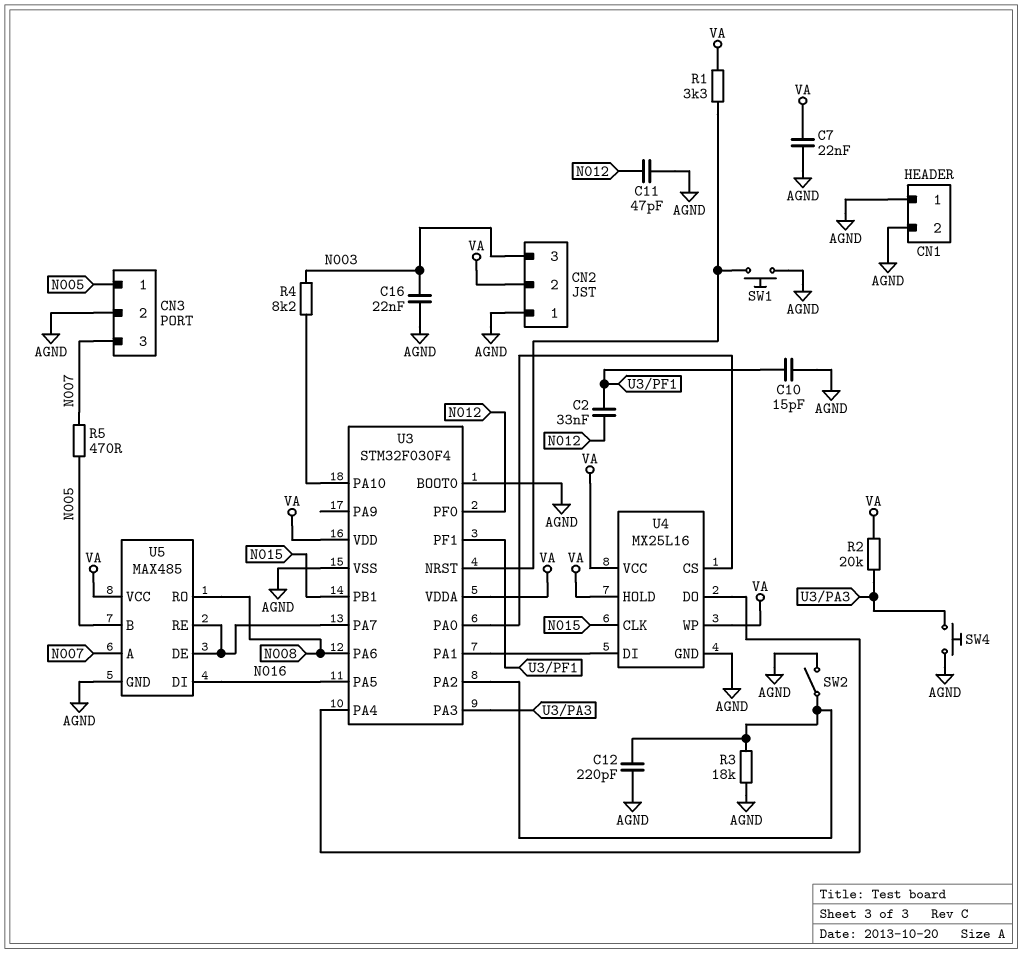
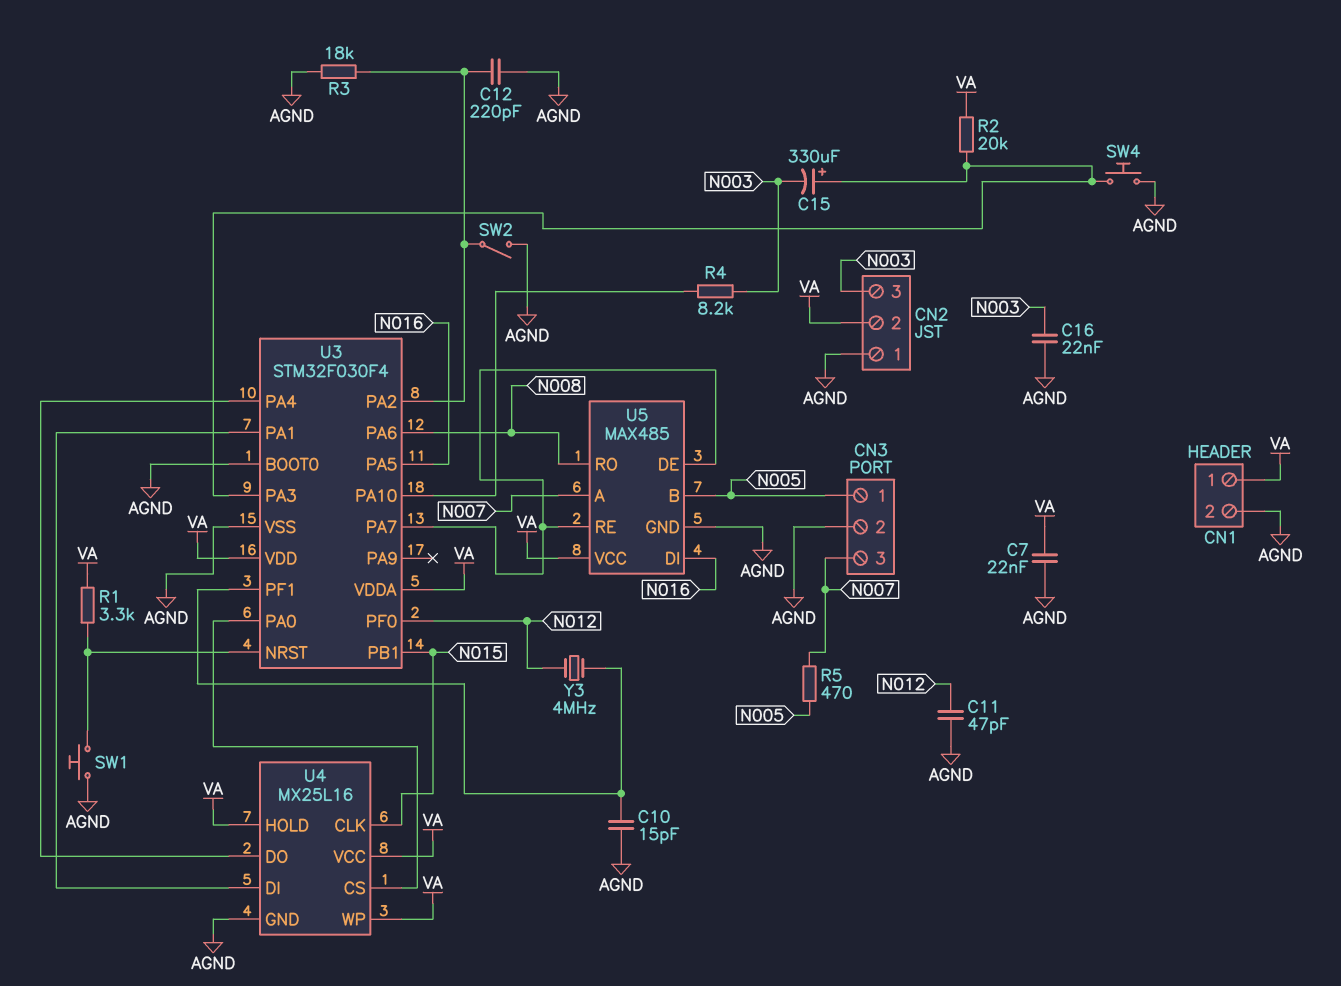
C2: 33nF (N012, U3/PF1) -> none
C15: none -> 330uF (plus U3/PA3, minus N003)
CN1 pin 1: AGND -> VA
Y3: none -> 4MHz (N012, U3/PF1)

